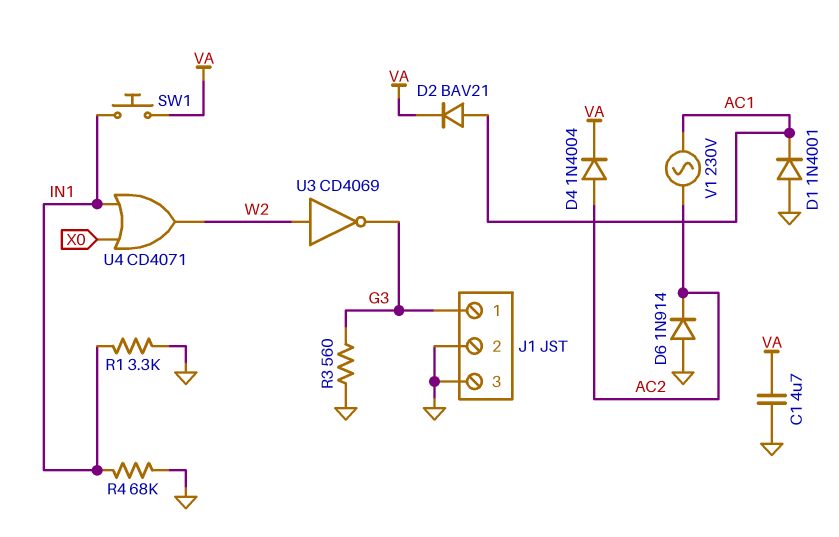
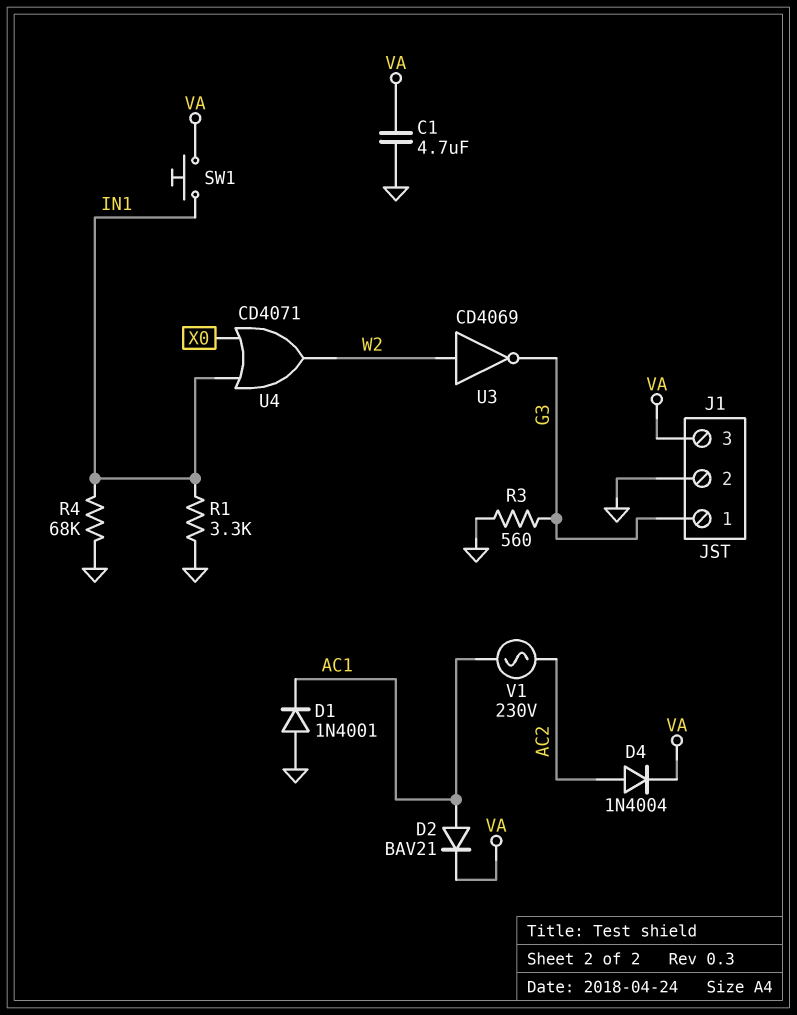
D6: diode 1N914 (A GND, K AC2) -> none
J1 pin 3: GND -> VA

